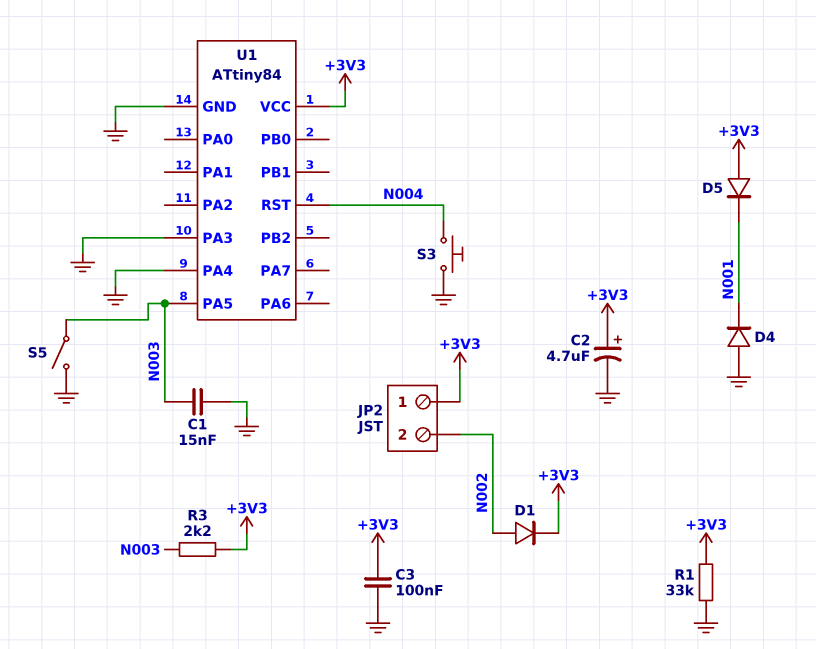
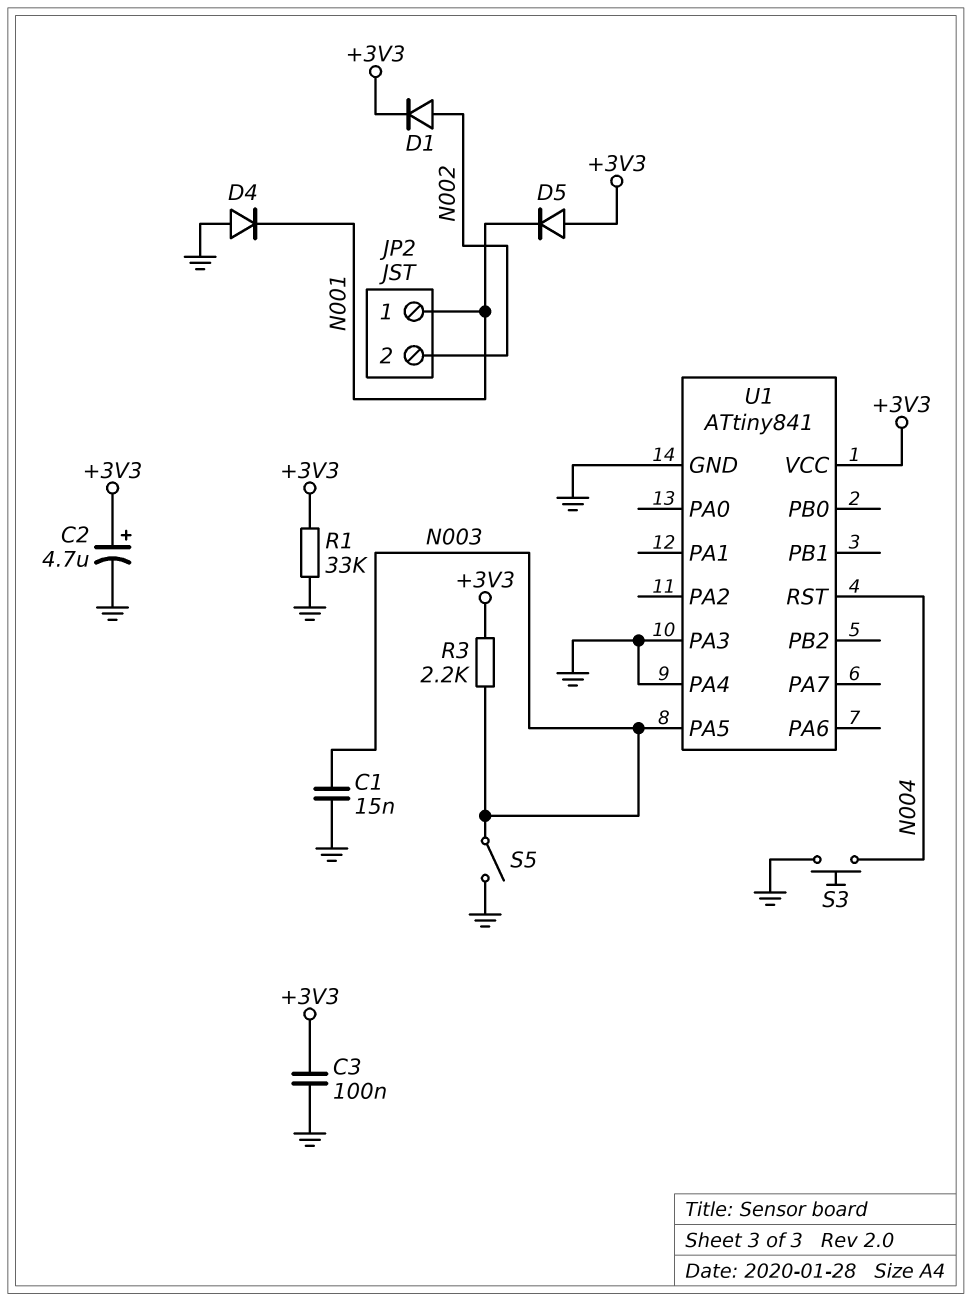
JP2 pin 1: +3V3 -> N001
U1: ATtiny84 -> ATtiny841

